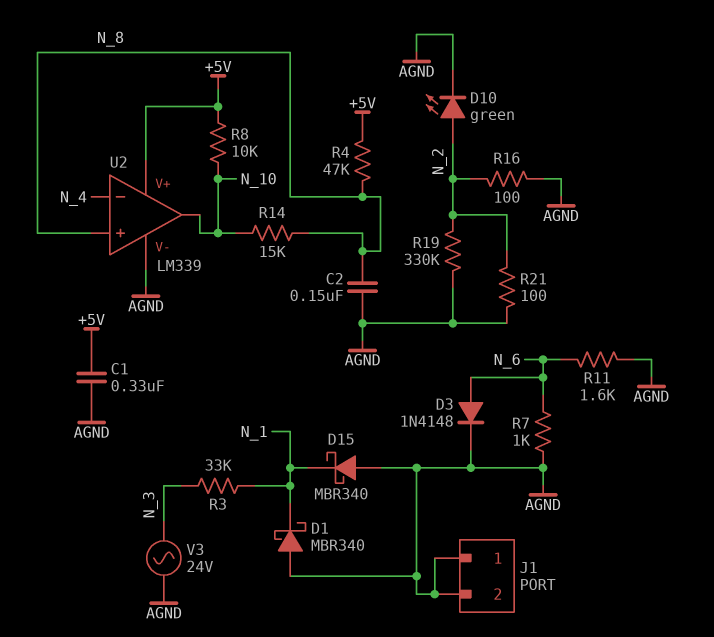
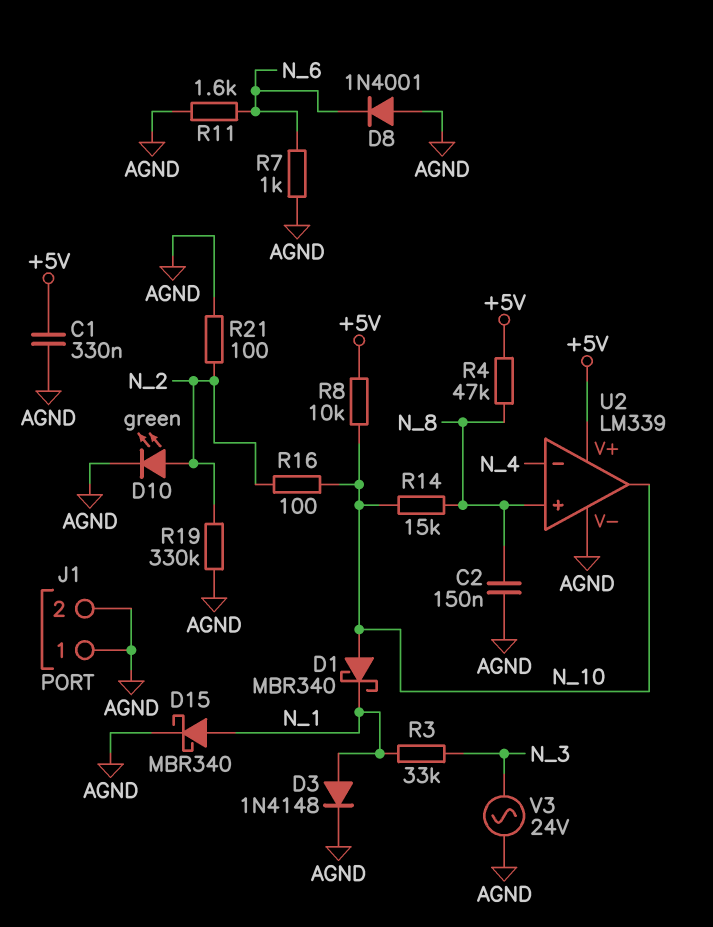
D1: schottky MBR340 (A AGND, K N_1) -> schottky MBR340 (A N_10, K N_1)
D3: diode 1N4148 (A N_6, K AGND) -> diode 1N4148 (A N_1, K AGND)
D8: none -> diode 1N4001 (A AGND, K N_6)
D15: schottky MBR340 (A AGND, K N_1) -> schottky MBR340 (A N_1, K AGND)
R16: 100 (AGND, N_2) -> 100 (N_2, N_10)

